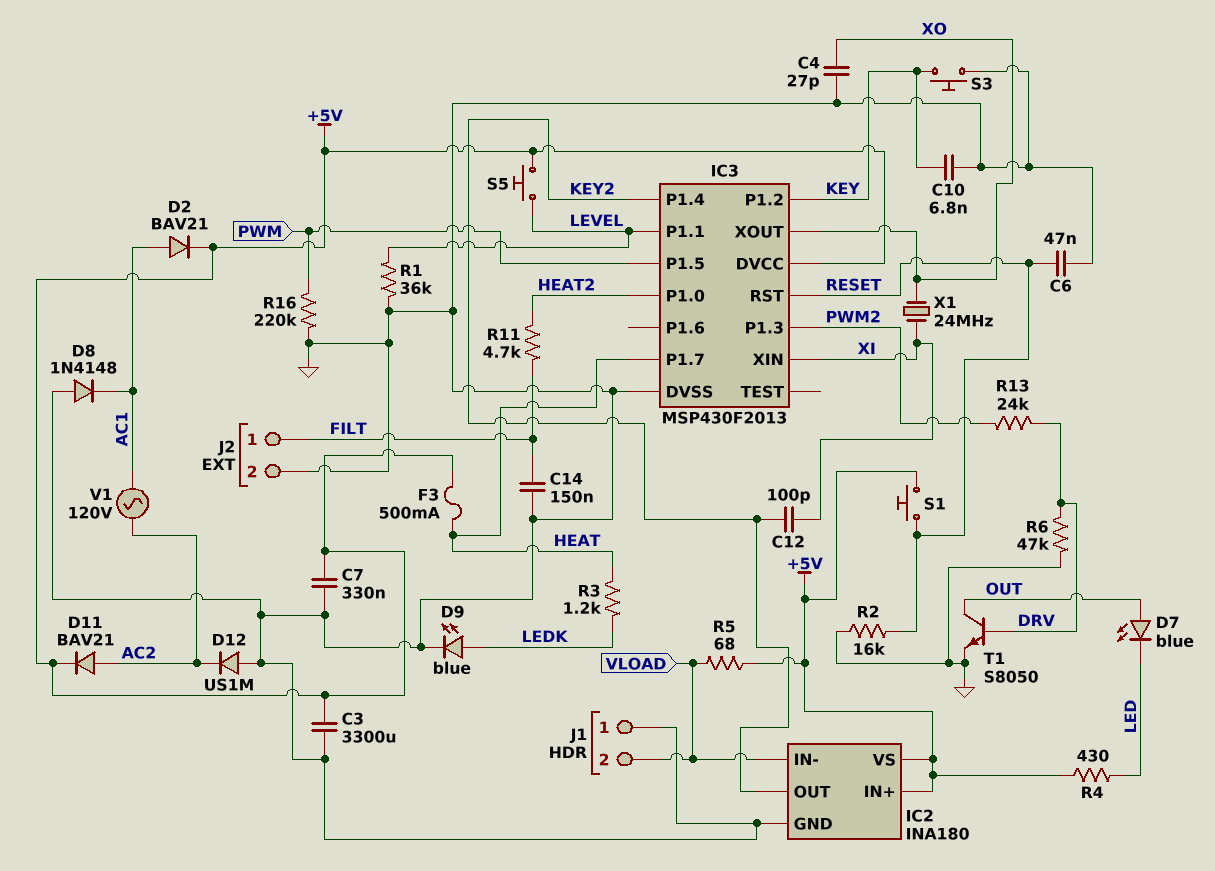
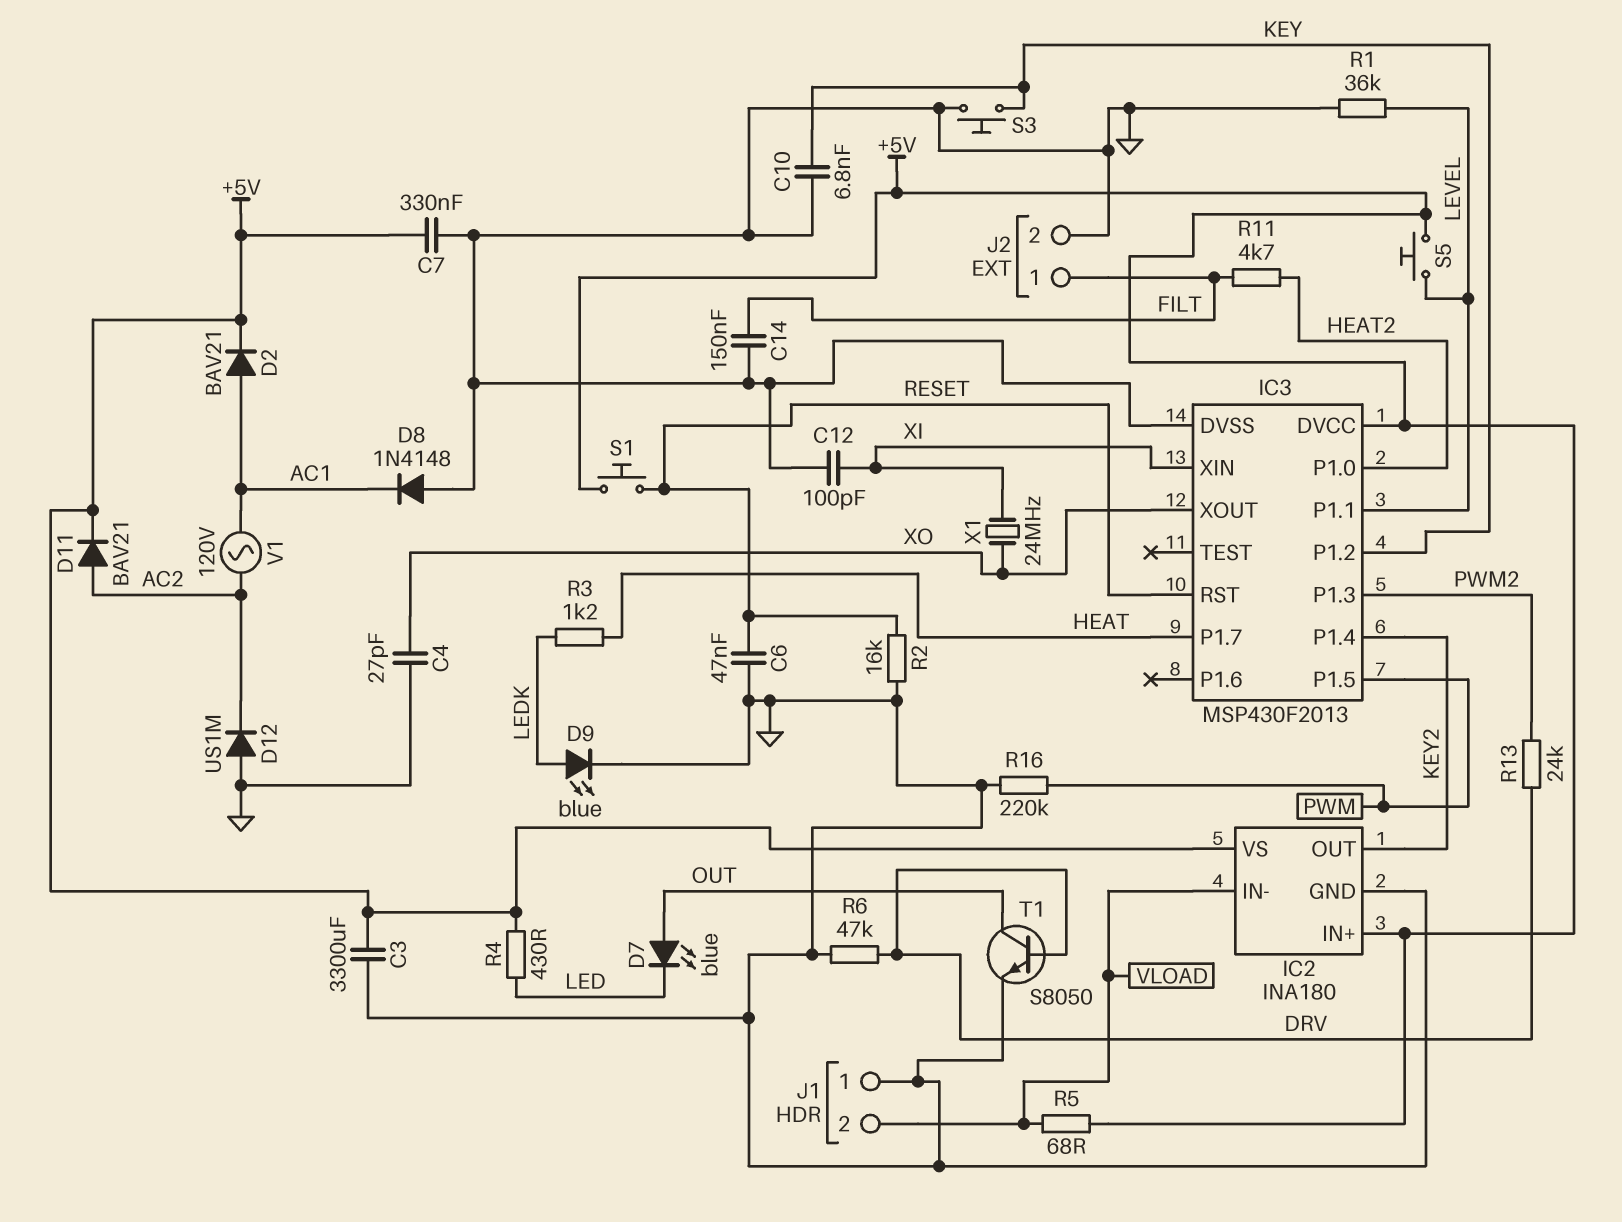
C12: 100pF (KEY2, XI) -> 100pF (GND, XI)
F3: 500mA (+5V, HEAT) -> none

